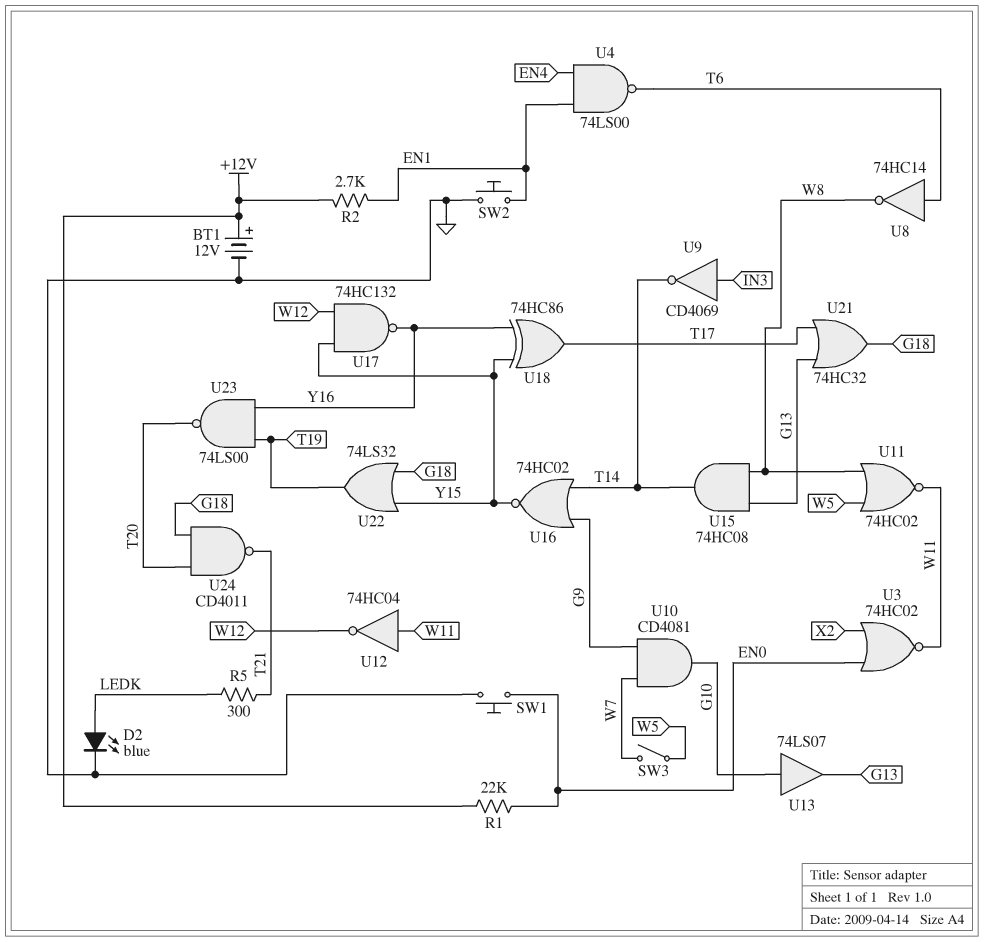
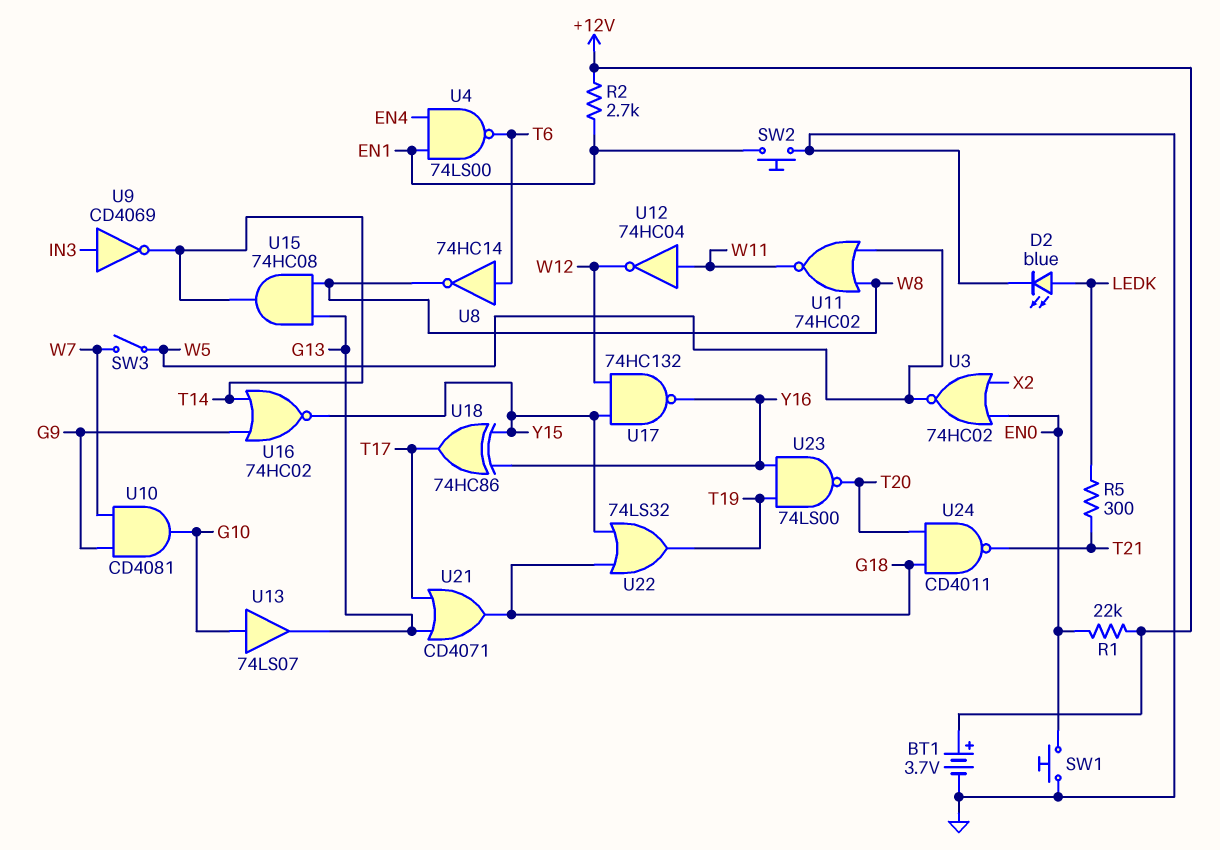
BT1: 12V (plus +12V, minus GND) -> 3.7V (plus +12V, minus GND)
U3: NOR 74HC02 (in EN0, in X2, out W11) -> NOR 74HC02 (in EN0, in X2, out W5)
U21: OR 74HC32 (in G13, in T17, out G18) -> OR CD4071 (in G13, in T17, out G18)

